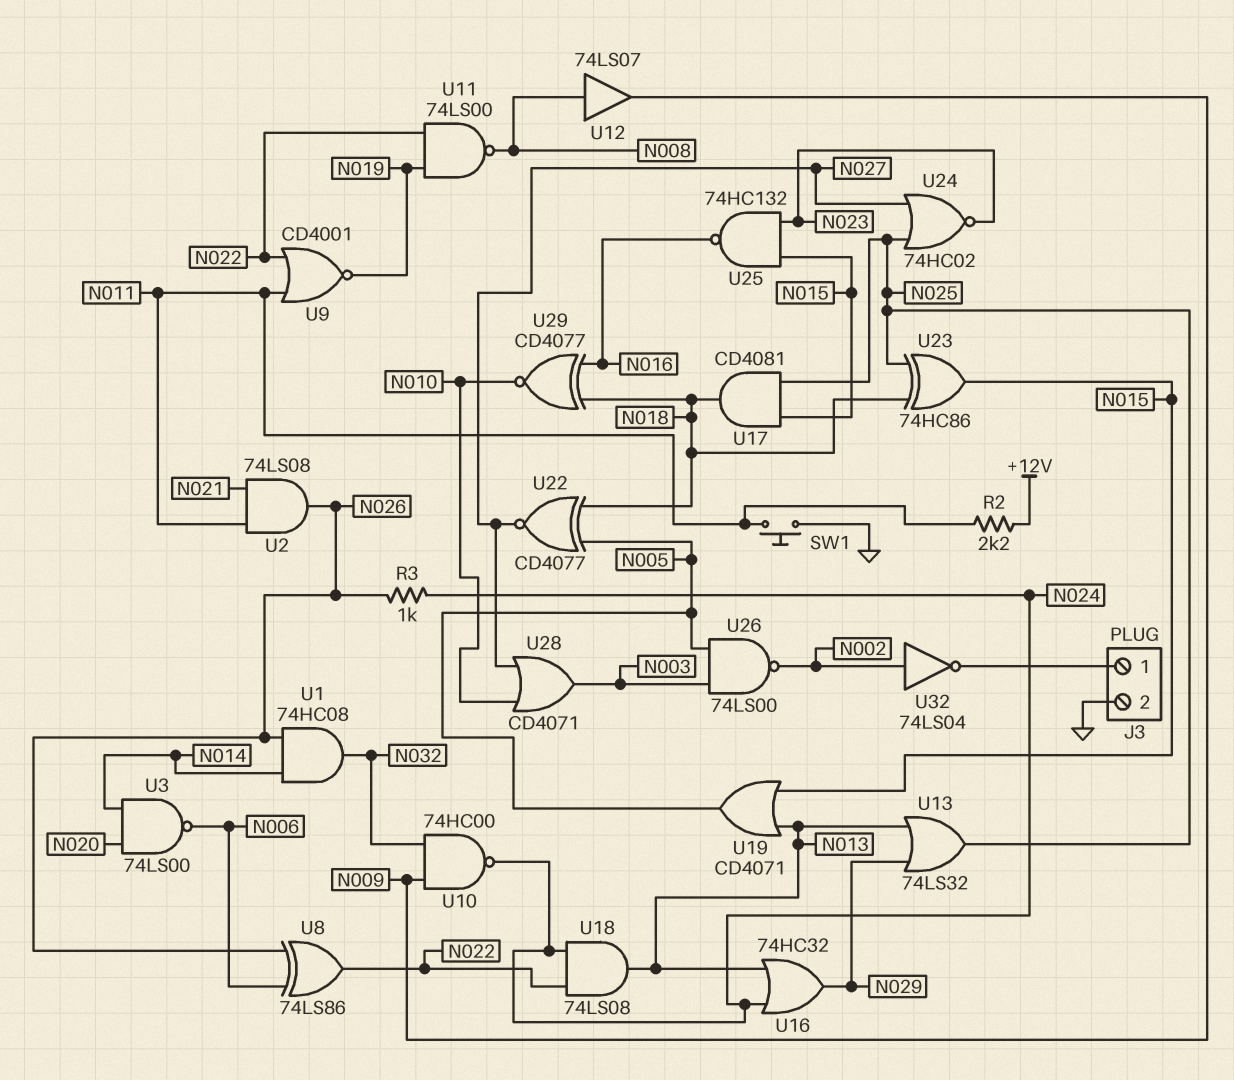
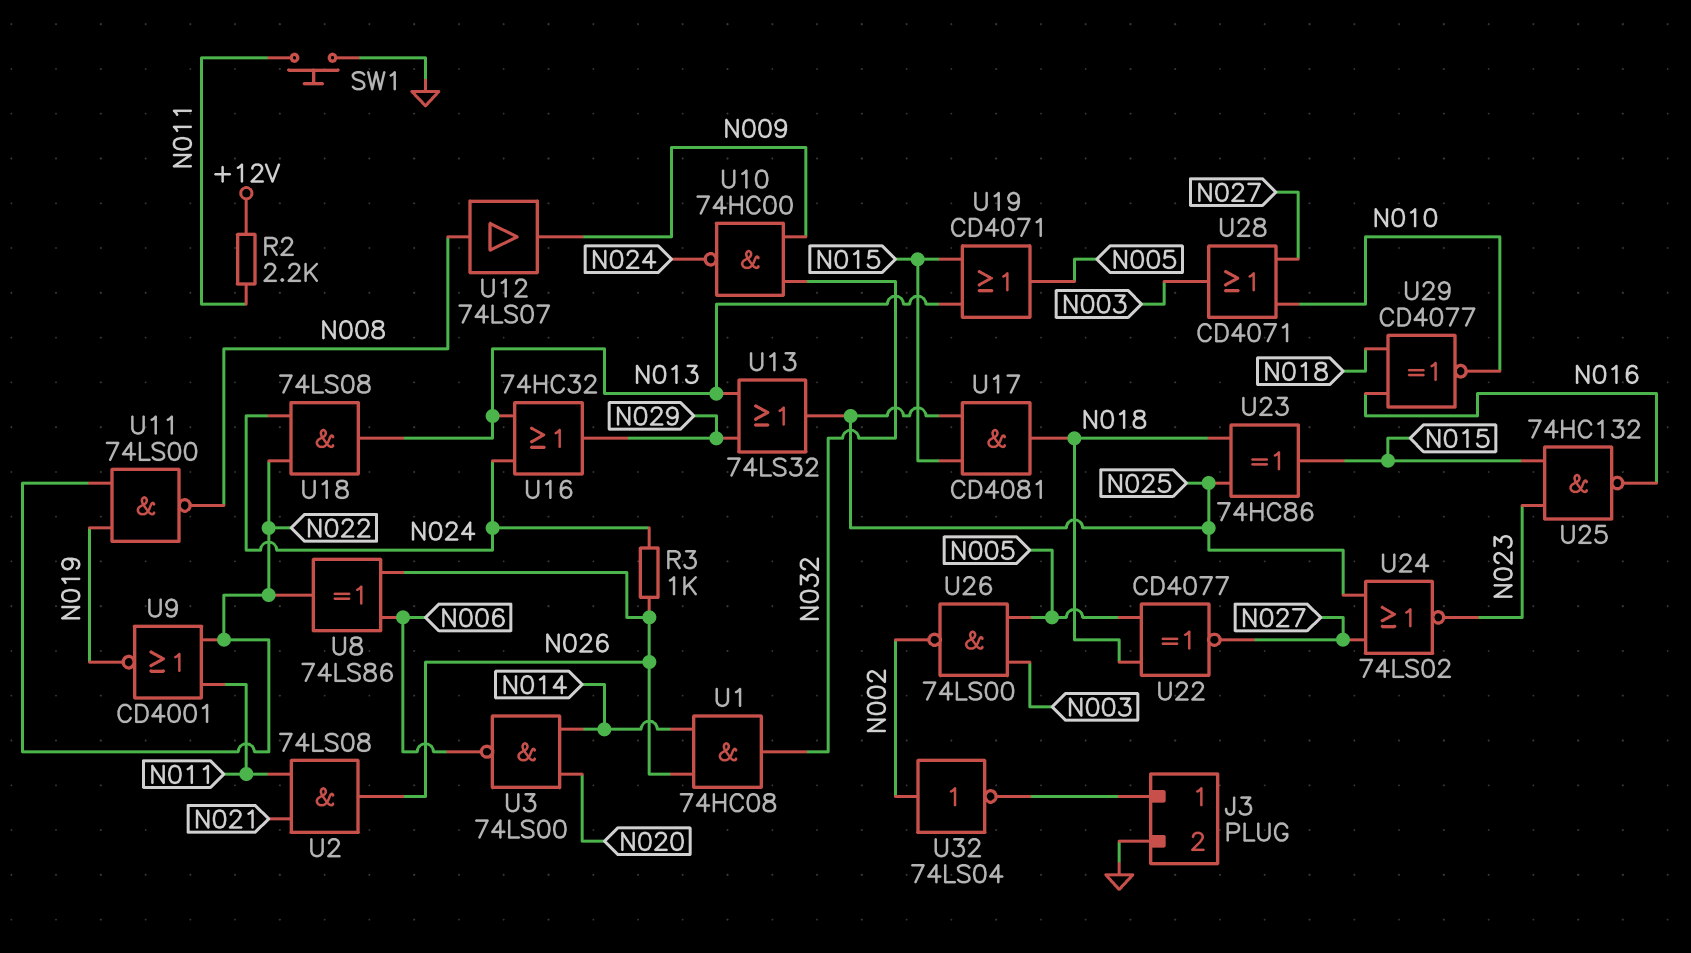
U24: NOR 74HC02 (in N025, in N027, out N023) -> NOR 74LS02 (in N025, in N027, out N023)

